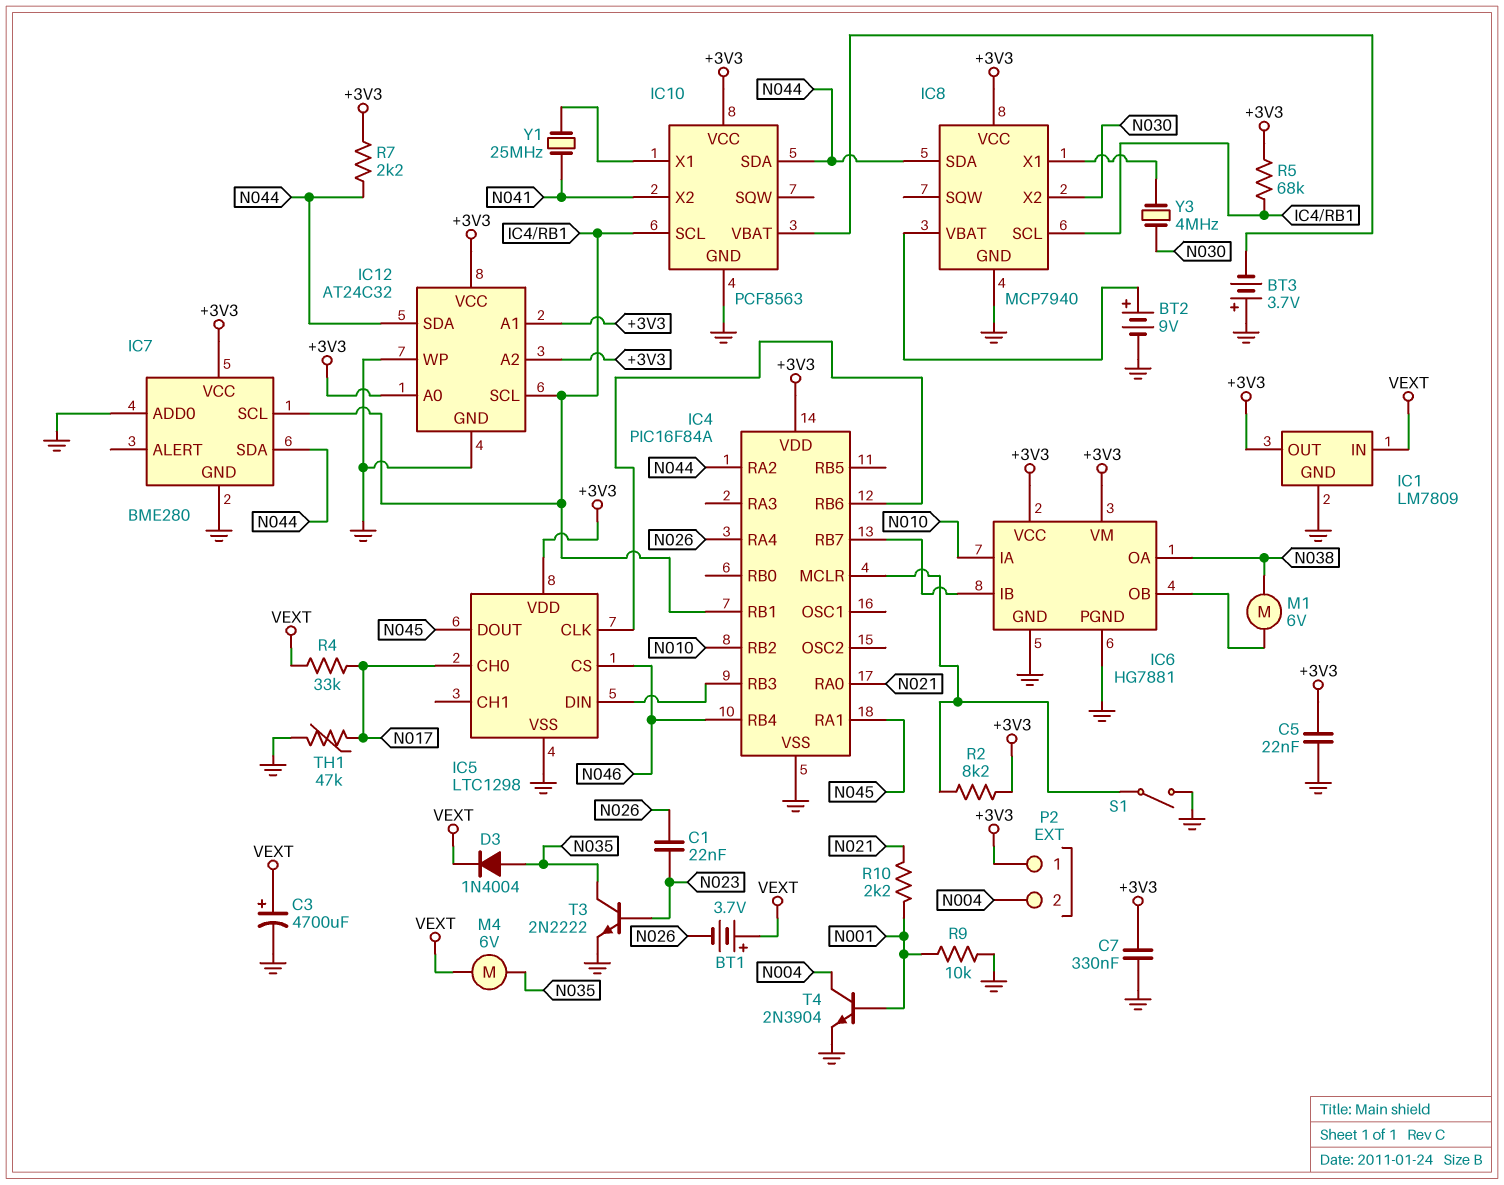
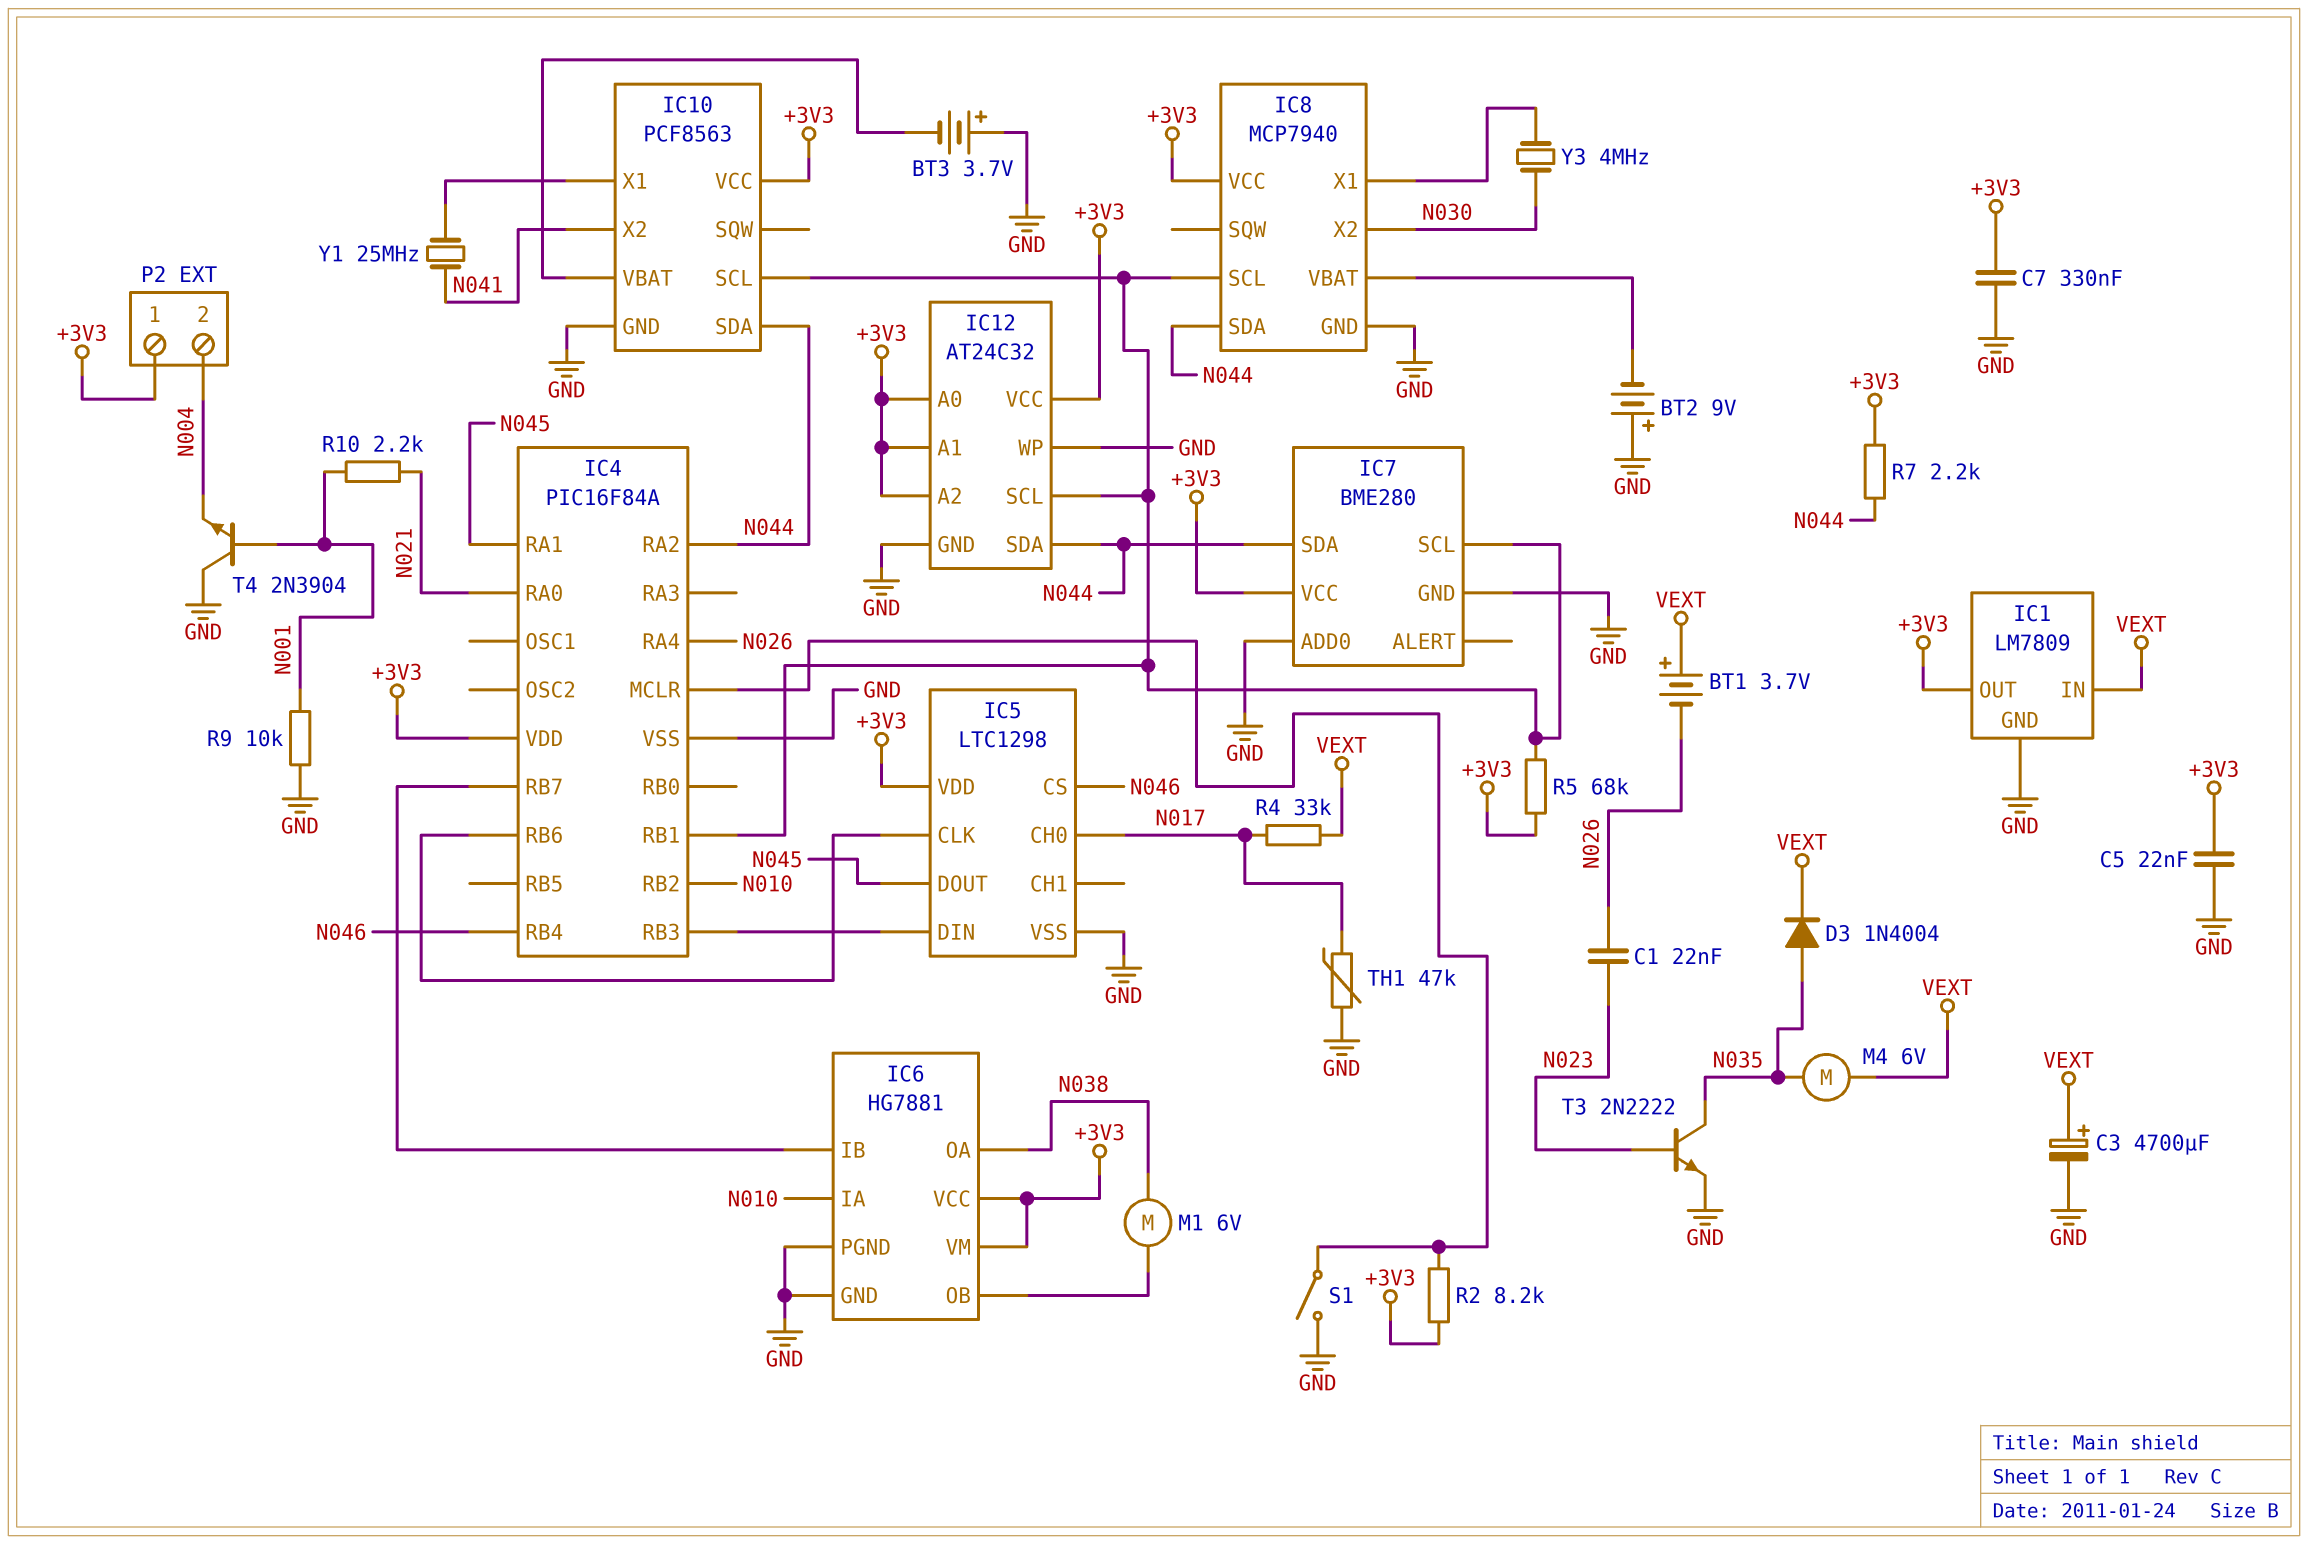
BT2: 9V (plus IC8/VBAT, minus GND) -> 9V (plus GND, minus IC8/VBAT)
T4: NPN 2N3904 (B N001, C N004, E GND) -> NPN 2N3904 (B N001, C GND, E N004)

